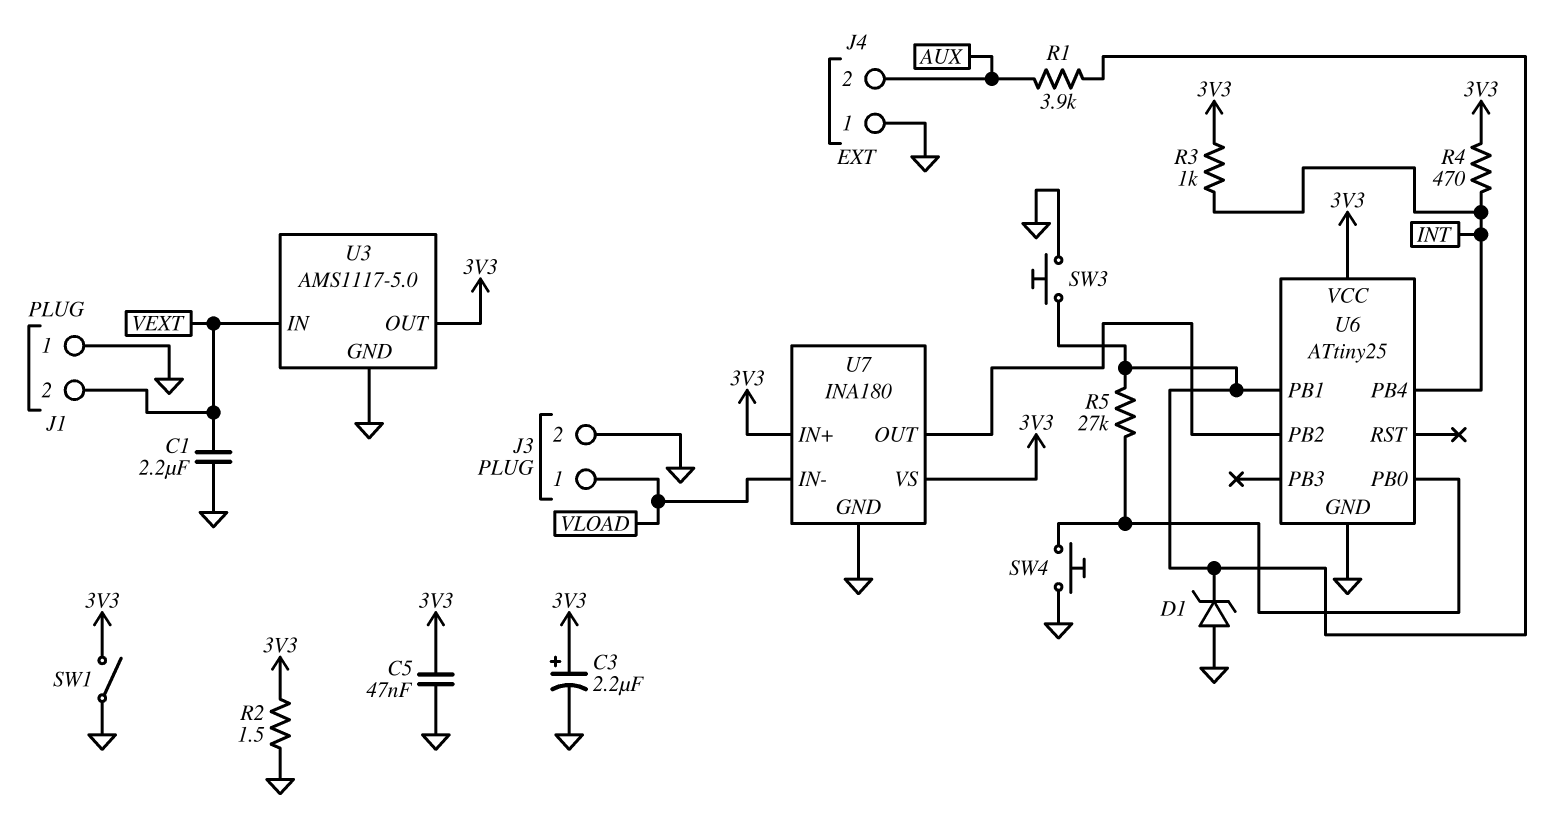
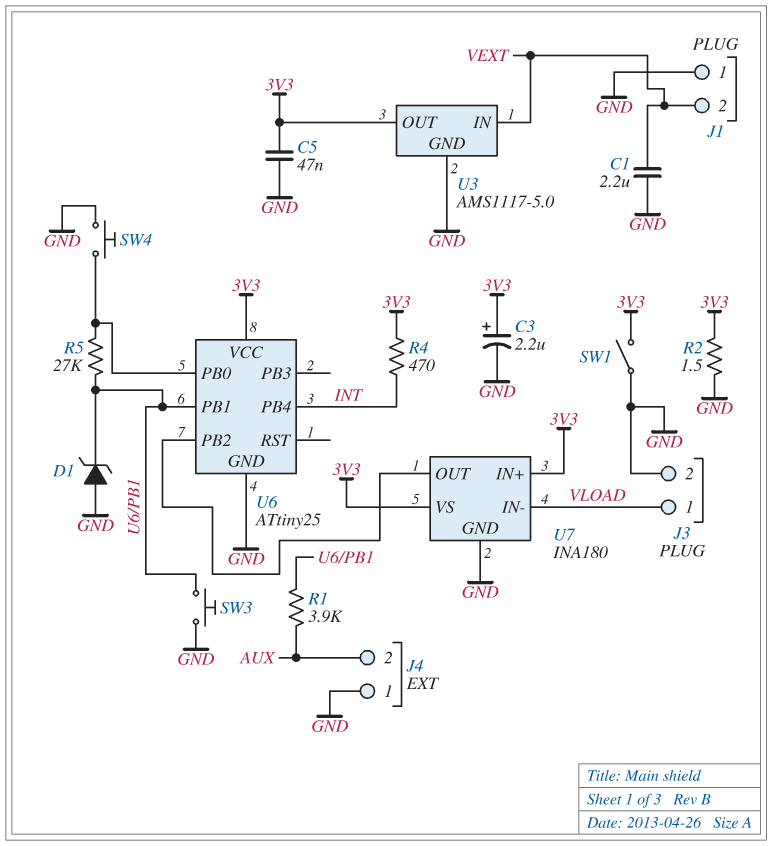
R3: 1k (3V3, INT) -> none

